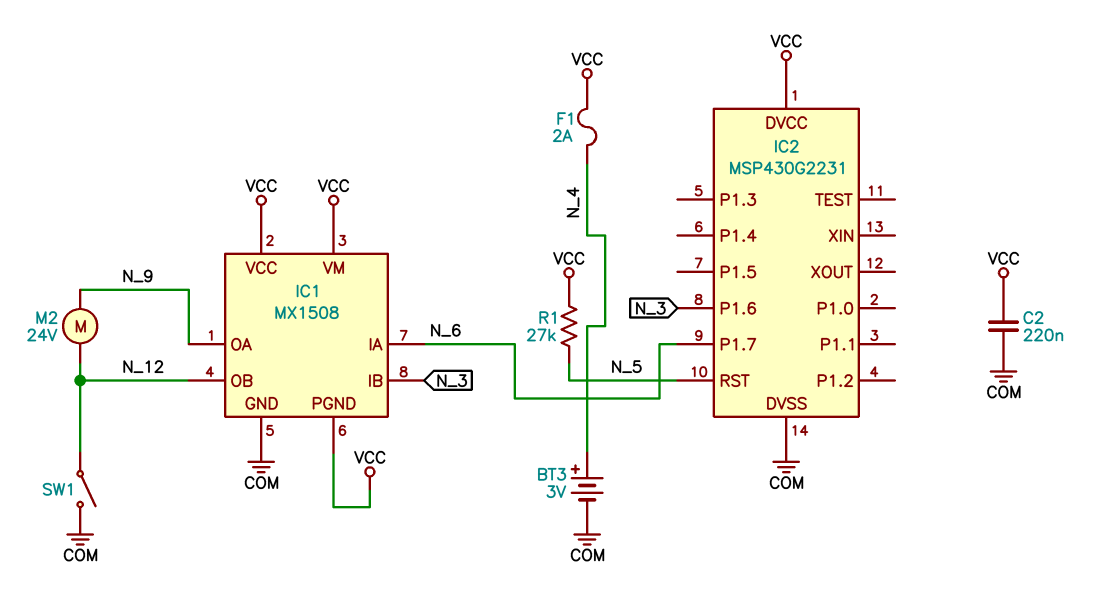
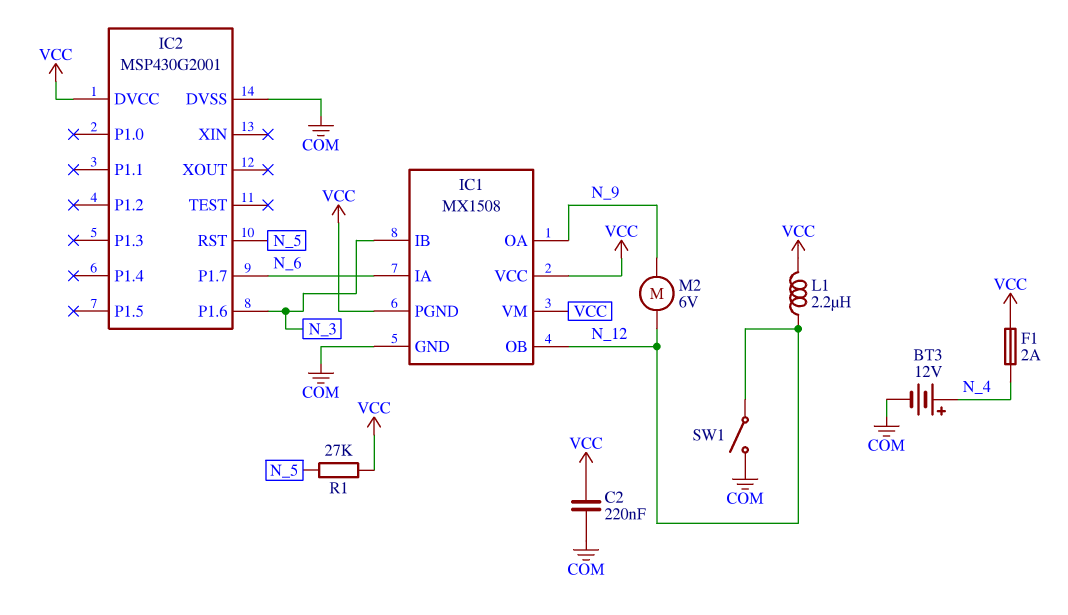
BT3: 3V (plus N_4, minus COM) -> 12V (plus N_4, minus COM)
IC2: MSP430G2231 -> MSP430G2001
L1: none -> 2.2uH (N_12, VCC)
M2: motor 24V (N_9, N_12) -> motor 6V (N_9, N_12)

